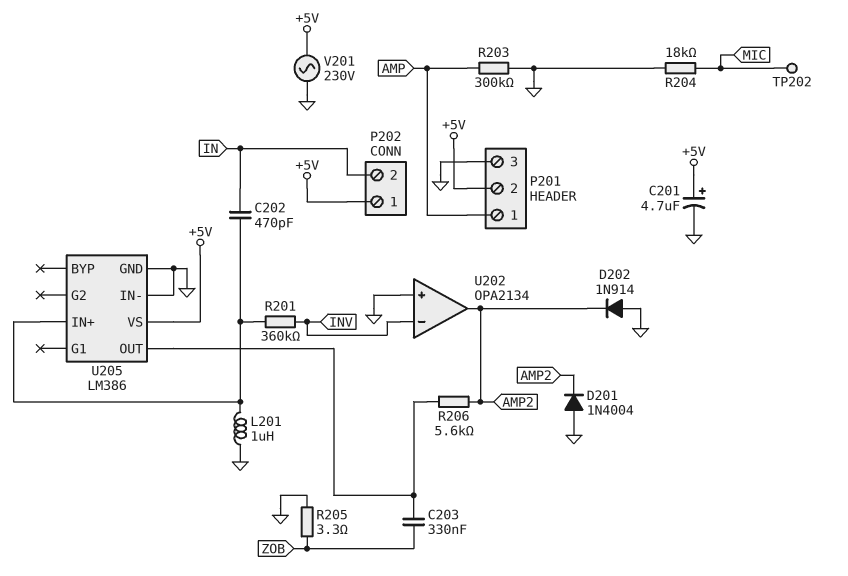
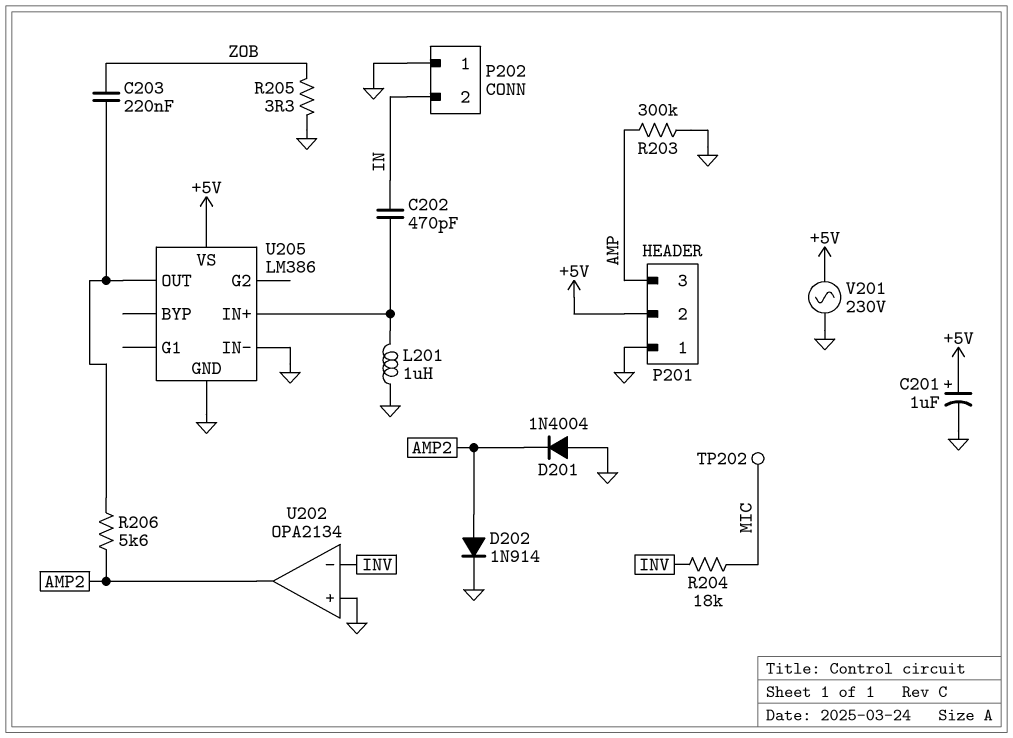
C201: 4.7uF (plus +5V, minus GND) -> 1uF (plus +5V, minus GND)
C203: 330nF (U205/OUT, ZOB) -> 220nF (U205/OUT, ZOB)
D202: diode 1N914 (A GND, K AMP2) -> diode 1N914 (A AMP2, K GND)
P201 pin 1: AMP -> GND
P201 pin 3: GND -> AMP
P202 pin 1: +5V -> GND
R201: 360k (INV, U205/IN+) -> none
R204: 18k (GND, MIC) -> 18k (INV, MIC)

